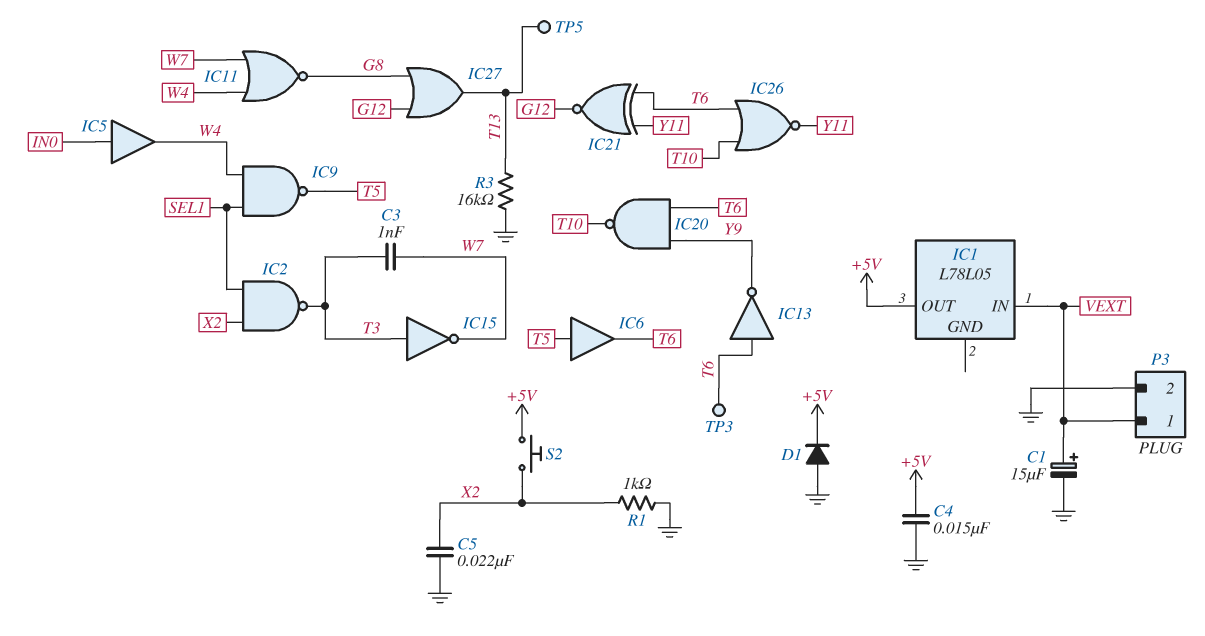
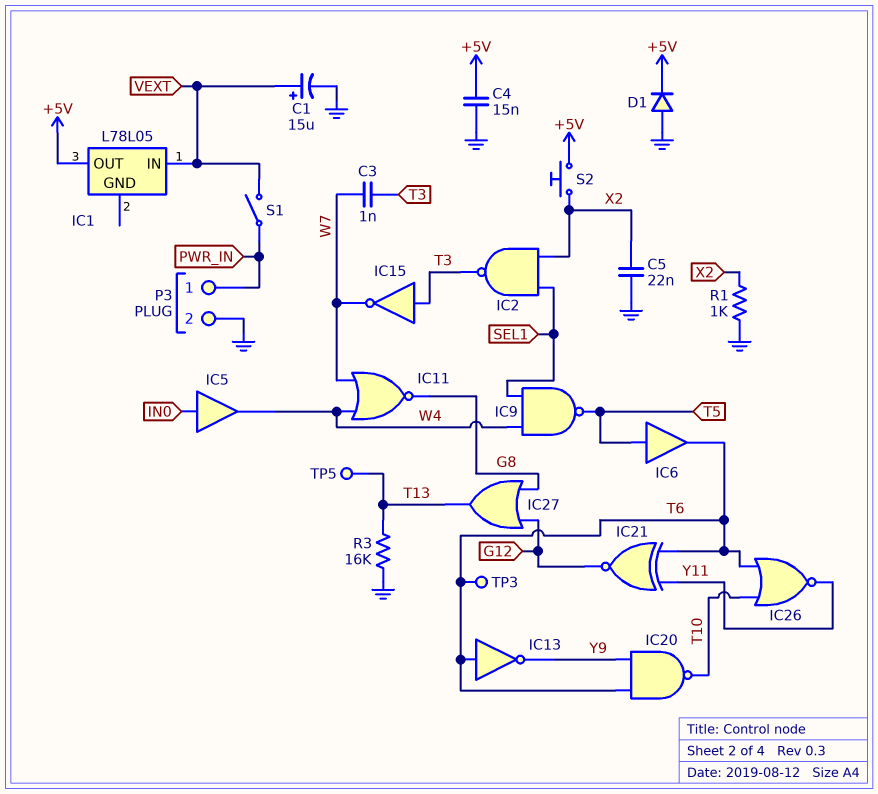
P3 pin 1: VEXT -> PWR_IN
S1: none -> switch (PWR_IN, VEXT)

